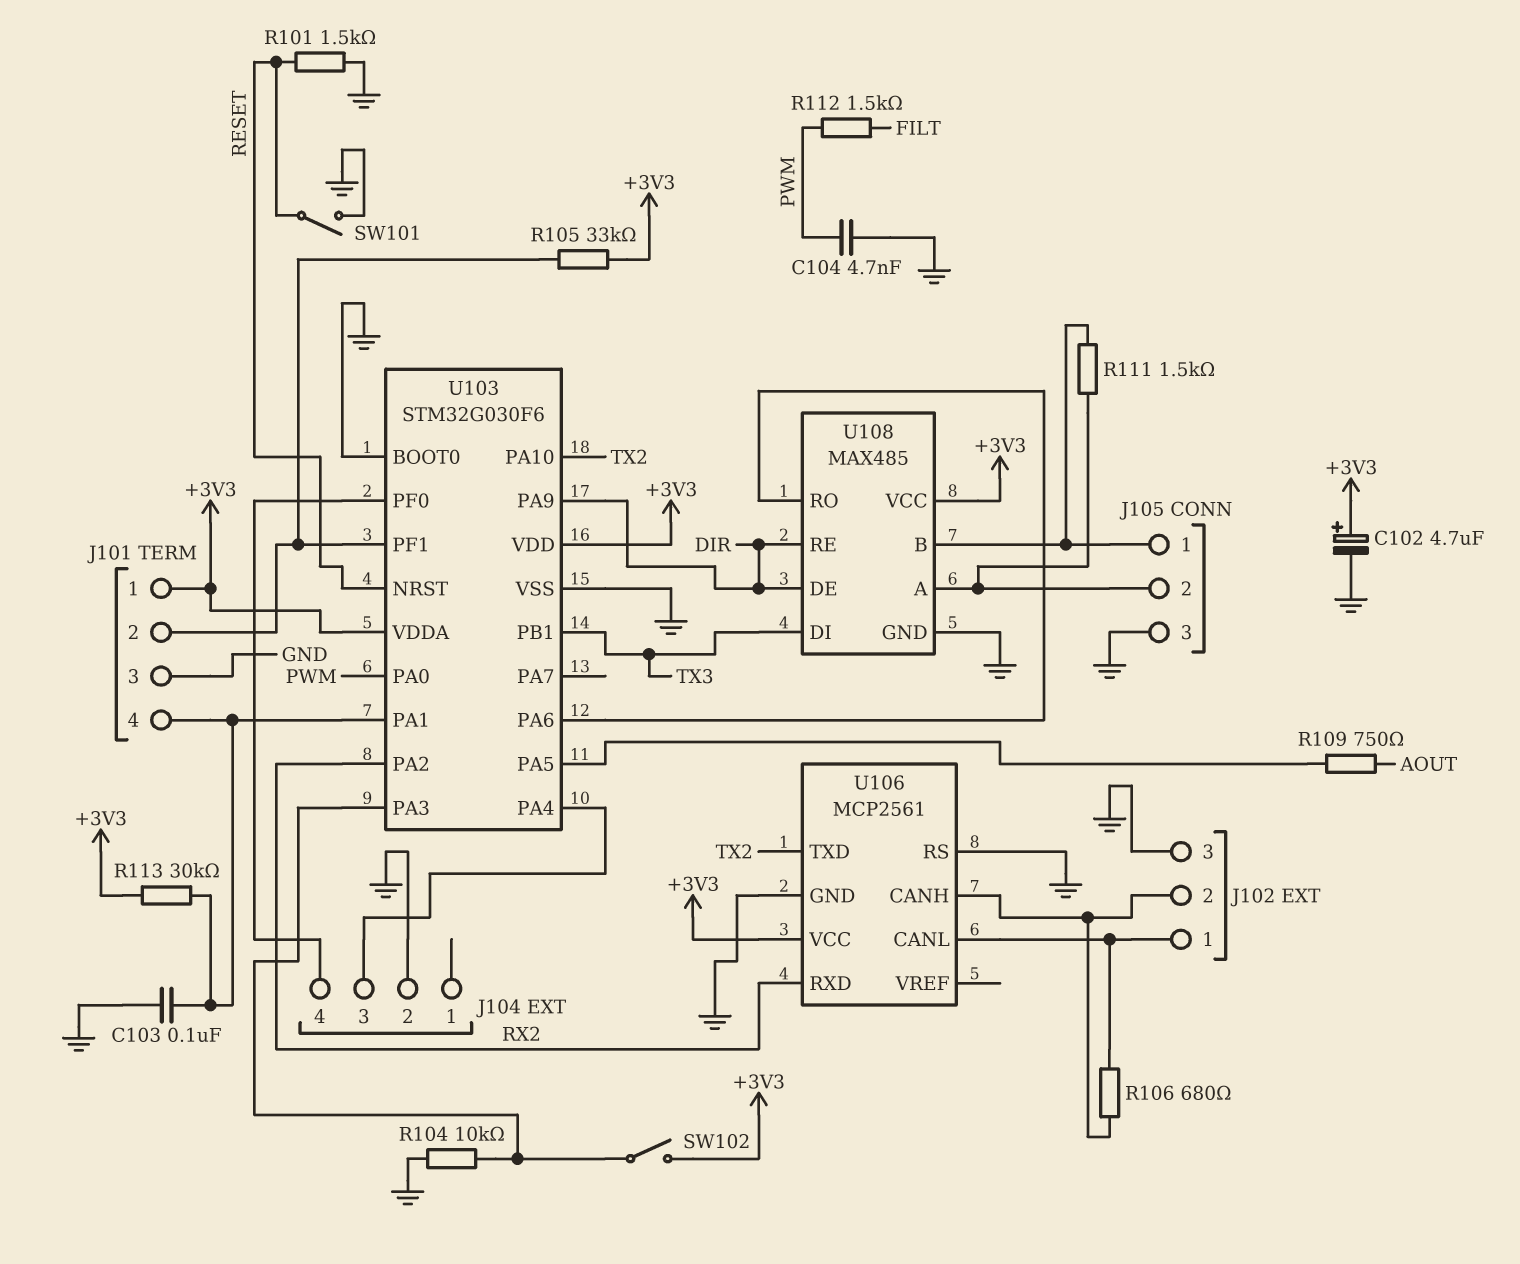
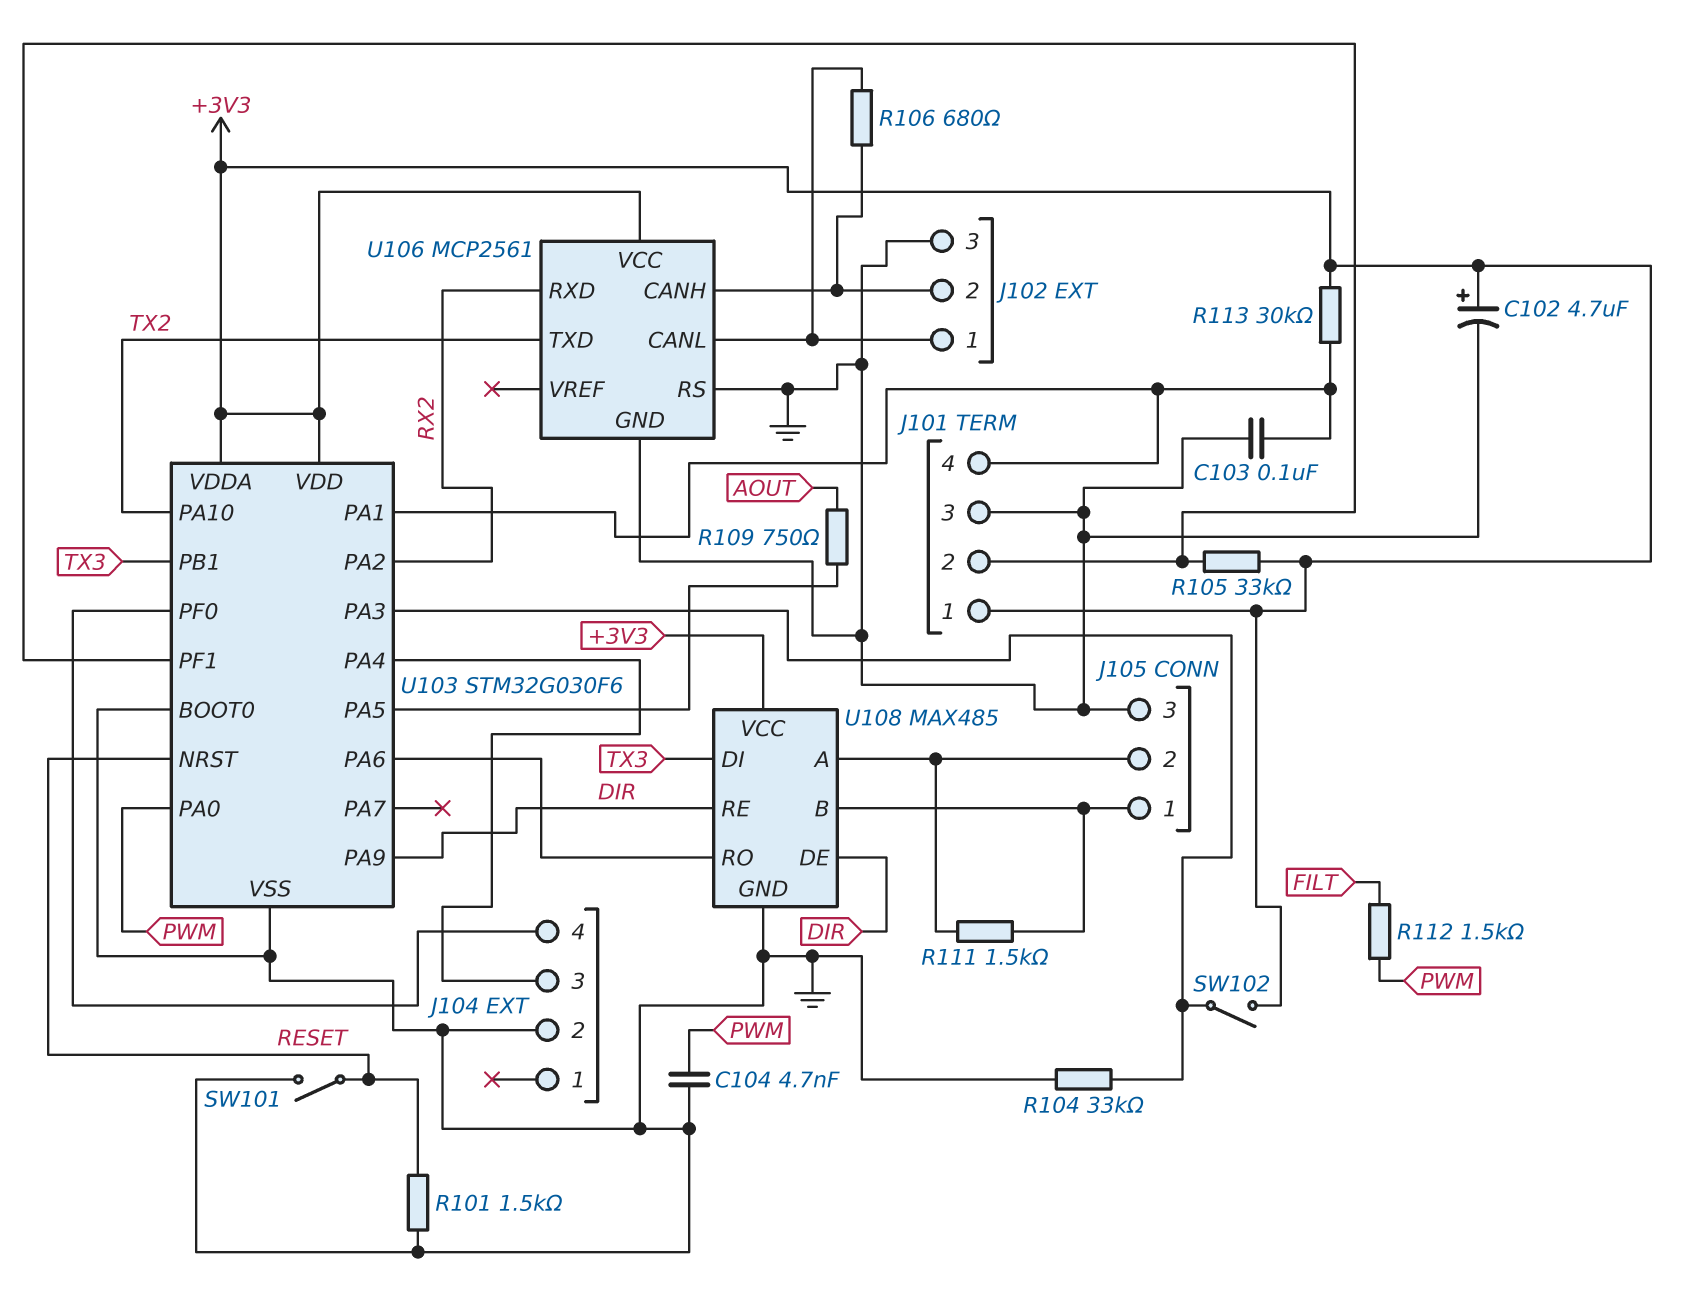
R104: 10k (GND, U103/PA3) -> 33k (GND, U103/PA3)

